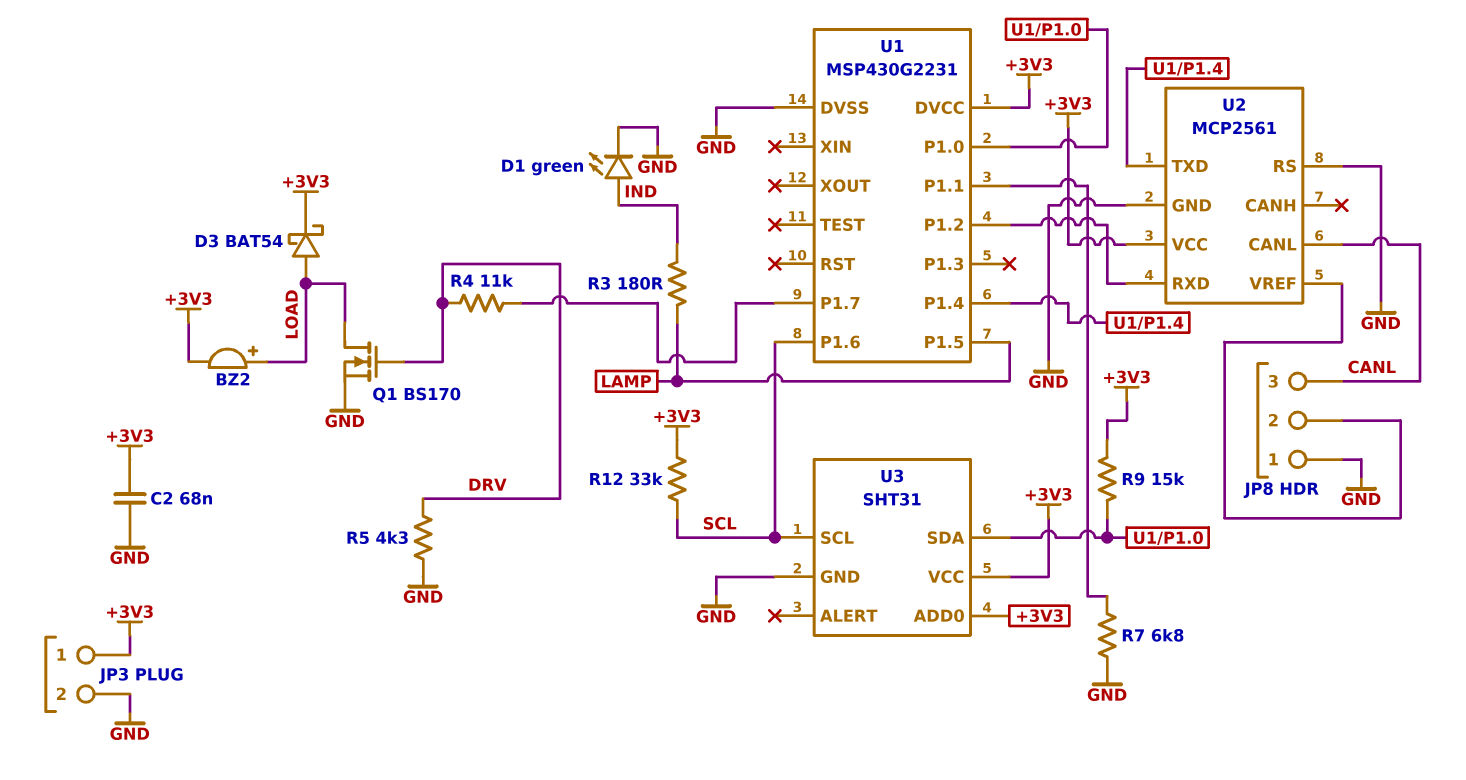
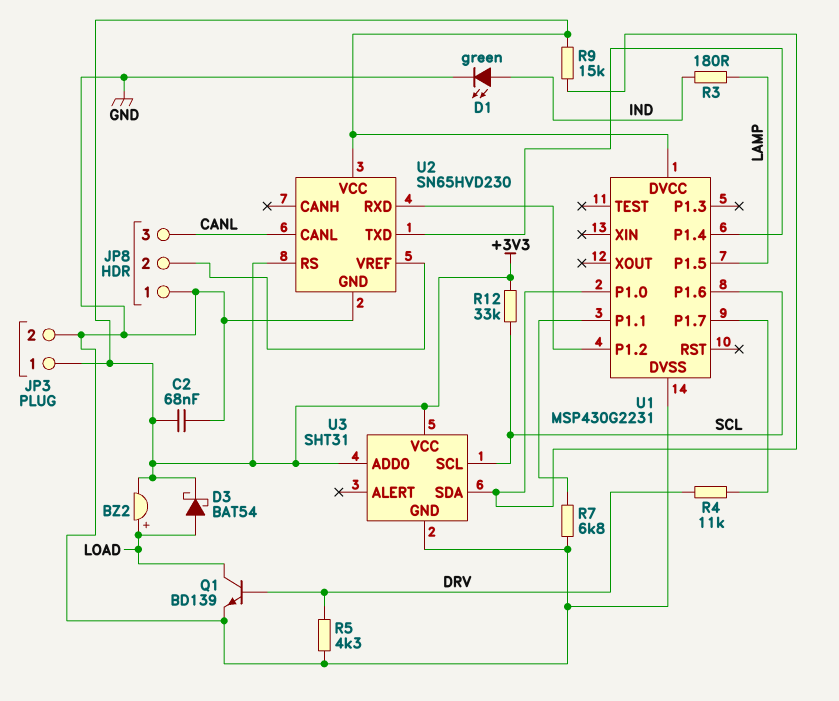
Q1: NMOS BS170 (G DRV, D LOAD, S GND) -> NPN BD139 (B DRV, C LOAD, E GND)
U2: MCP2561 -> SN65HVD230
U2 pin RS: GND -> +3V3

